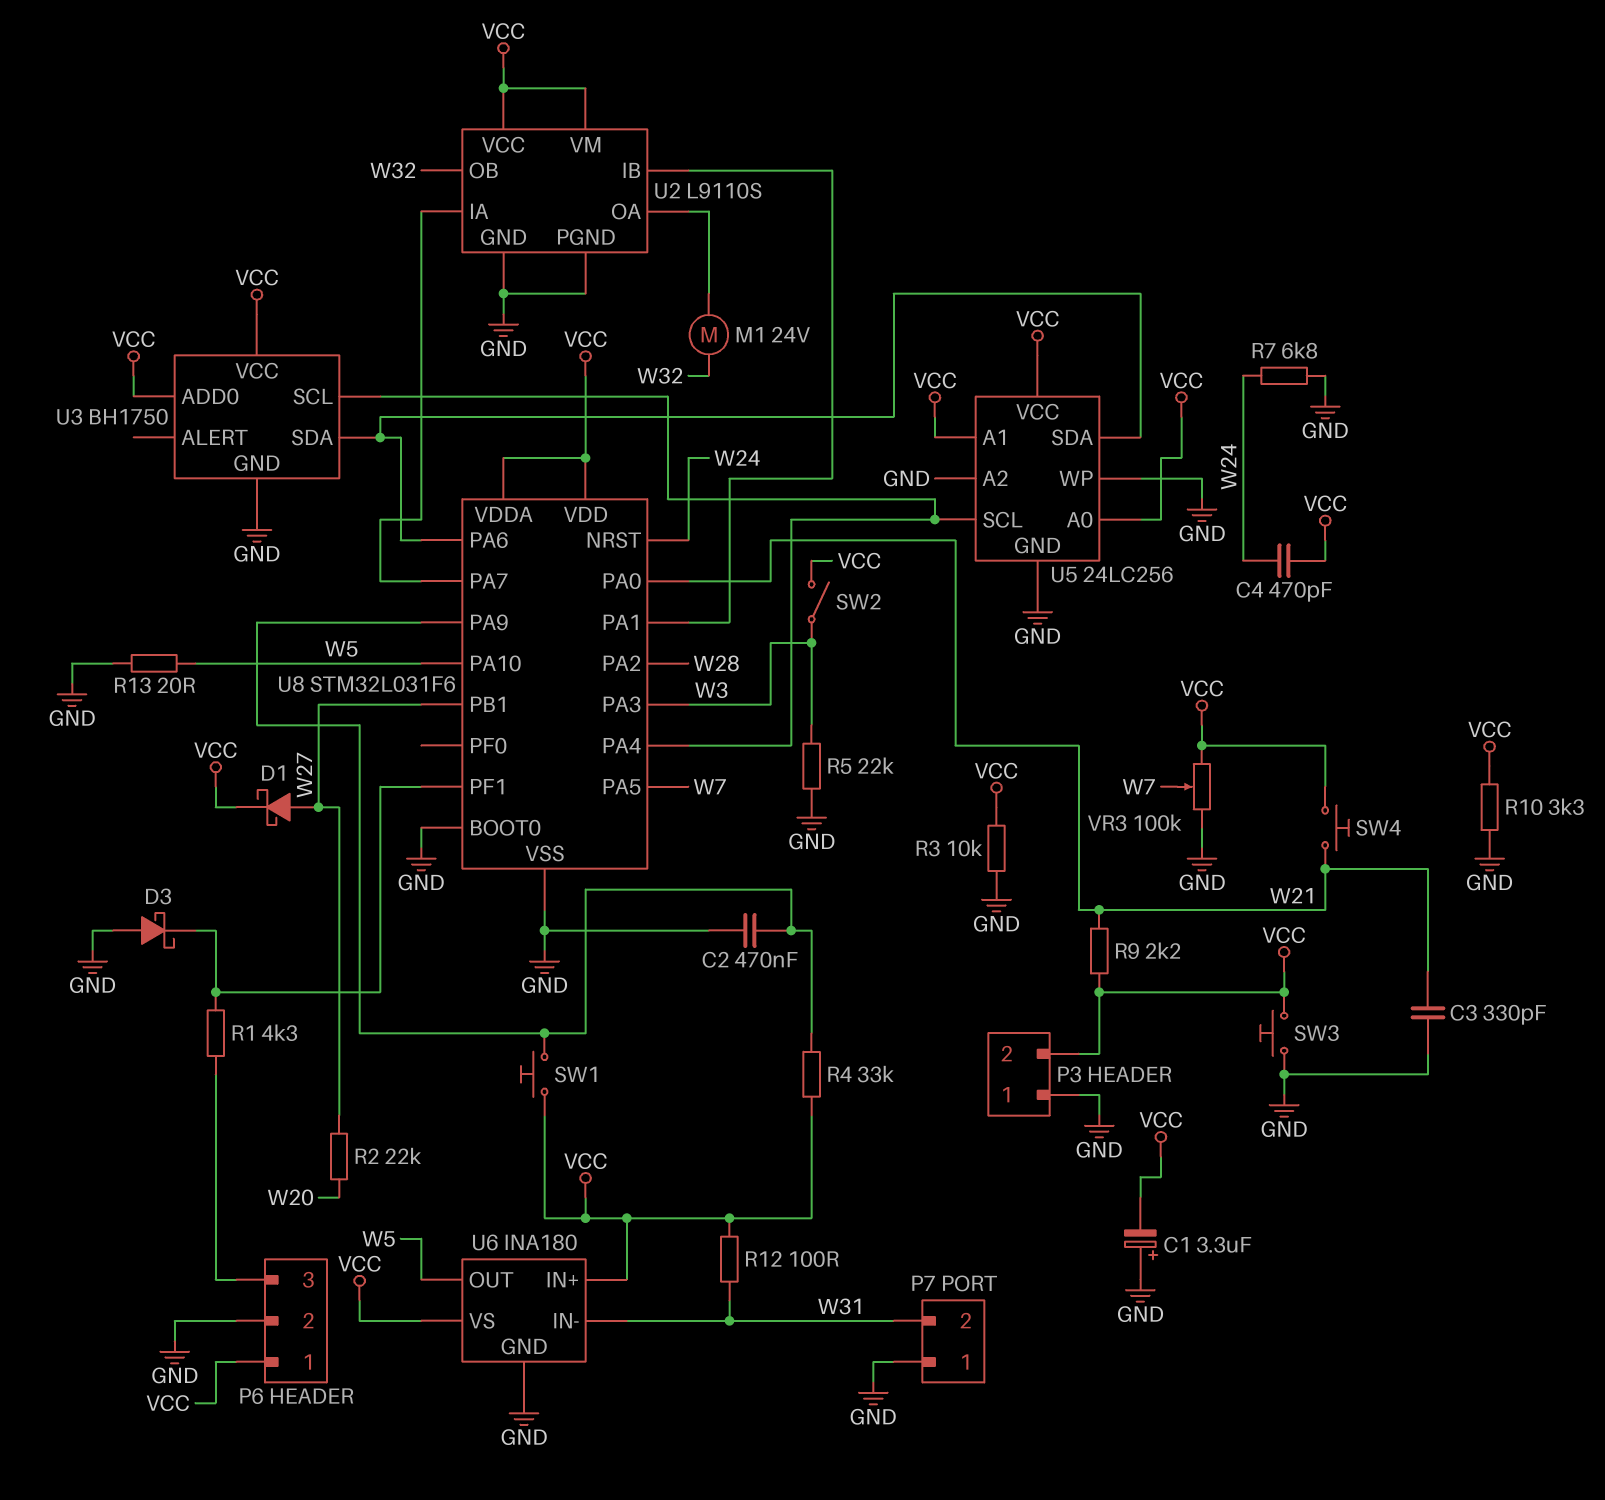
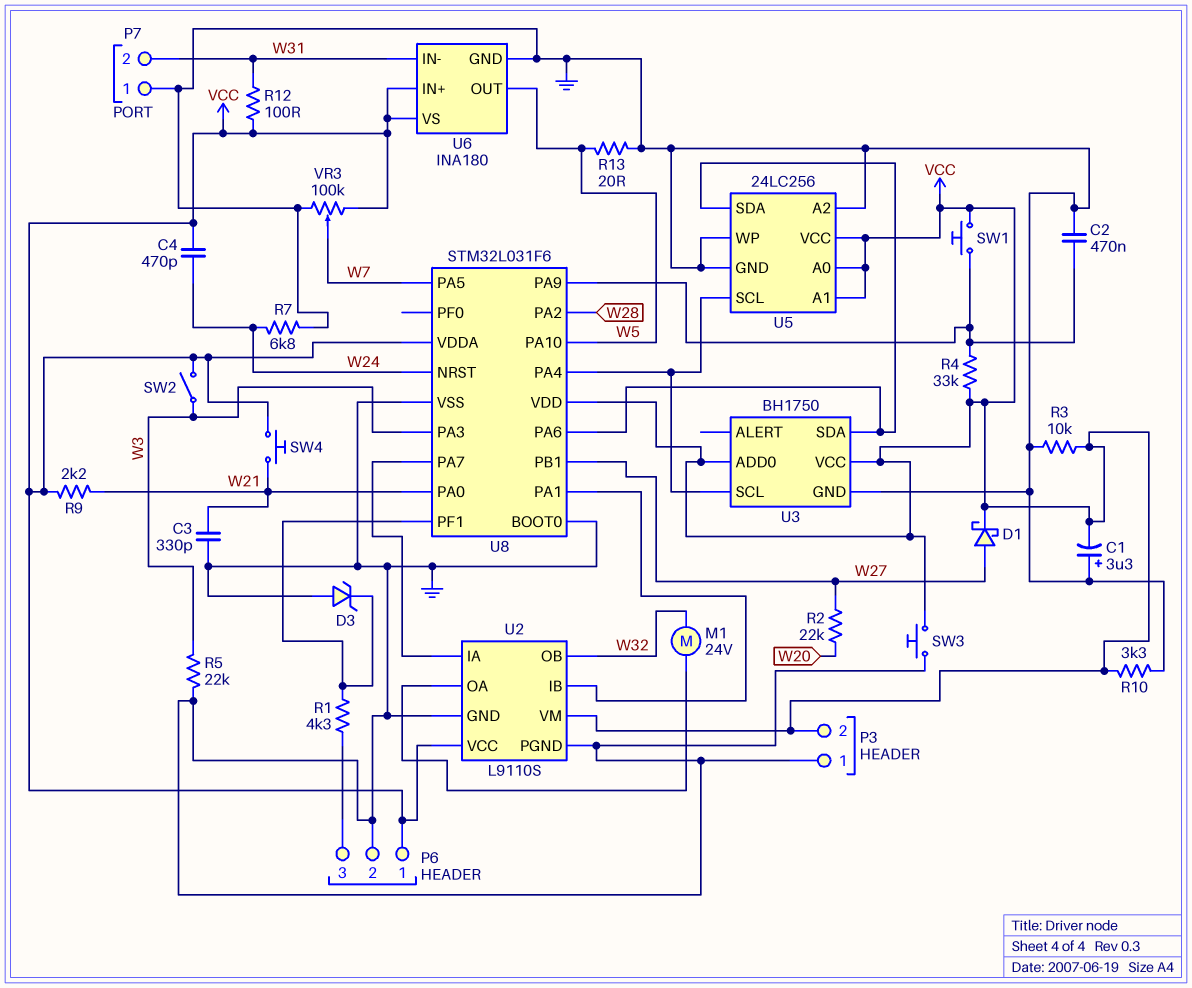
D3: schottky (A GND, K U8/PF1) -> zener (A GND, K U8/PF1)

